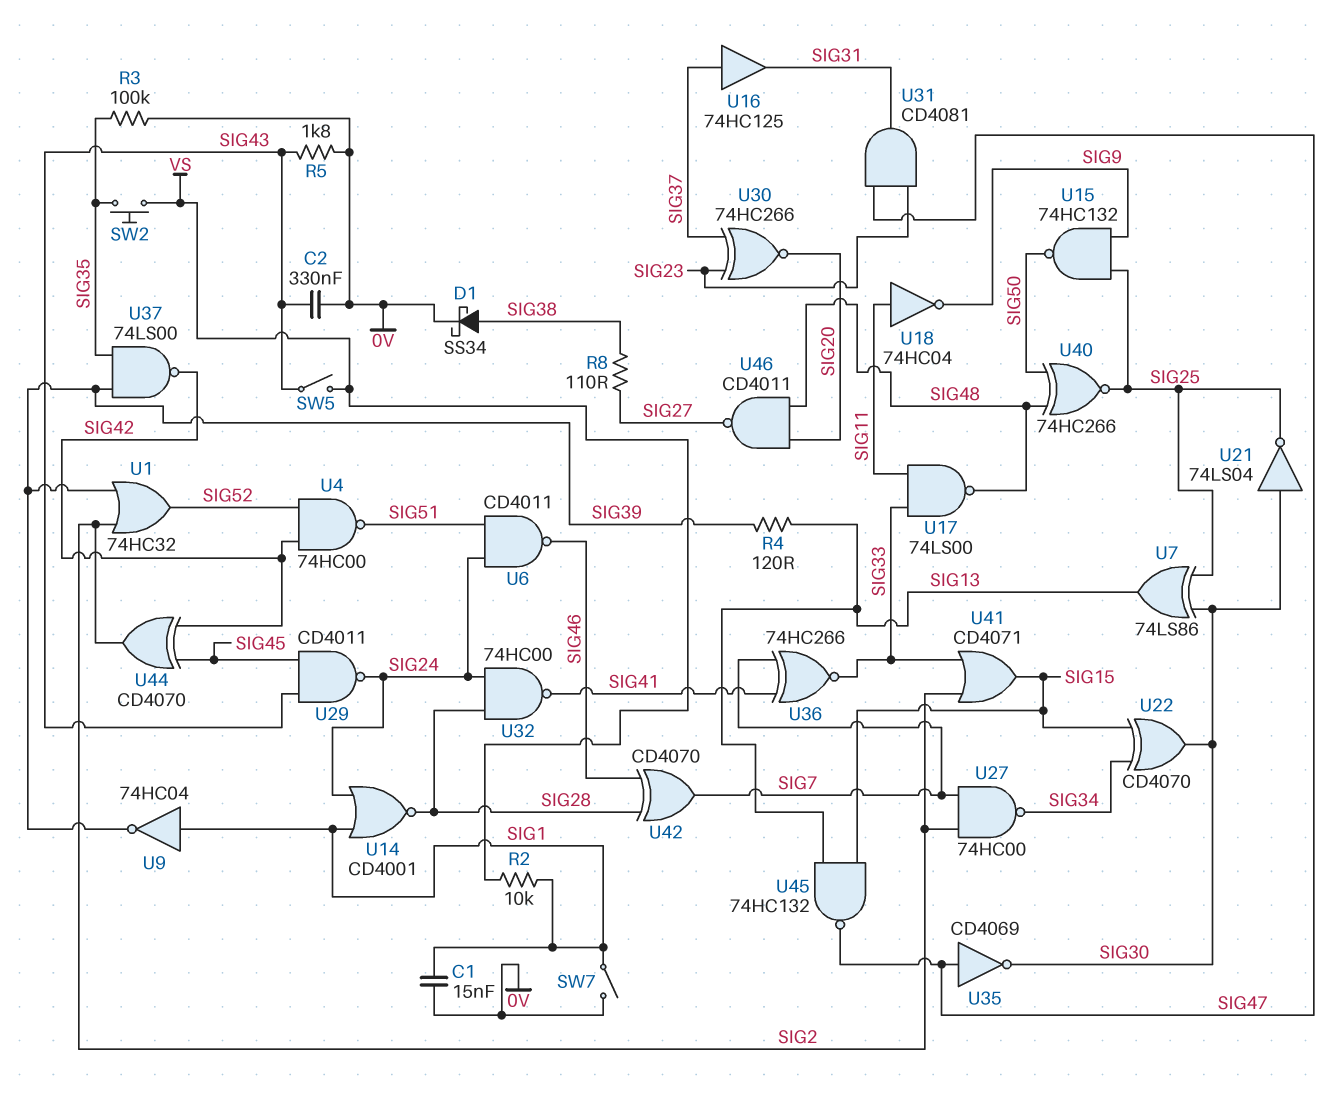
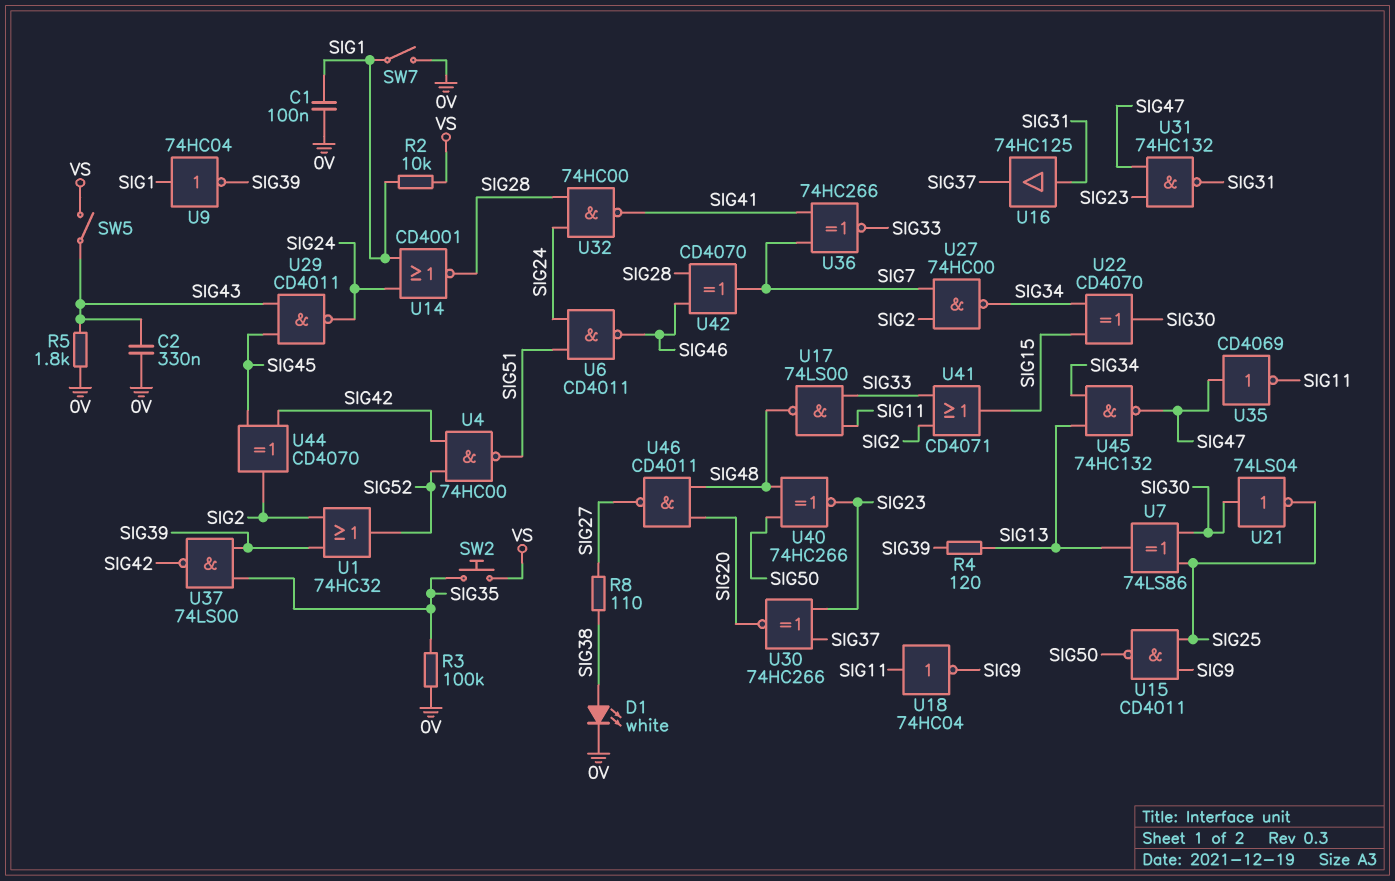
C1: 15nF (0V, SIG1) -> 100nF (0V, SIG1)
D1: schottky SS34 (A SIG38, K 0V) -> LED white (A SIG38, K 0V)
U15: NAND 74HC132 (in SIG9, in SIG25, out SIG50) -> NAND CD4011 (in SIG9, in SIG25, out SIG50)
U16: buffer 74HC125 (in SIG37, out SIG31) -> buffer 74HC125 (in SIG31, out SIG37)
U31: AND CD4081 (in SIG23, in SIG47, out SIG31) -> NAND 74HC132 (in SIG23, in SIG47, out SIG31)
U35: NOT CD4069 (in SIG47, out SIG30) -> NOT CD4069 (in SIG47, out SIG11)
U40: XNOR 74HC266 (in SIG48, in SIG50, out SIG25) -> XNOR 74HC266 (in SIG48, in SIG50, out SIG23)
U45: NAND 74HC132 (in SIG13, in SIG15, out SIG47) -> NAND 74HC132 (in SIG13, in SIG34, out SIG47)

